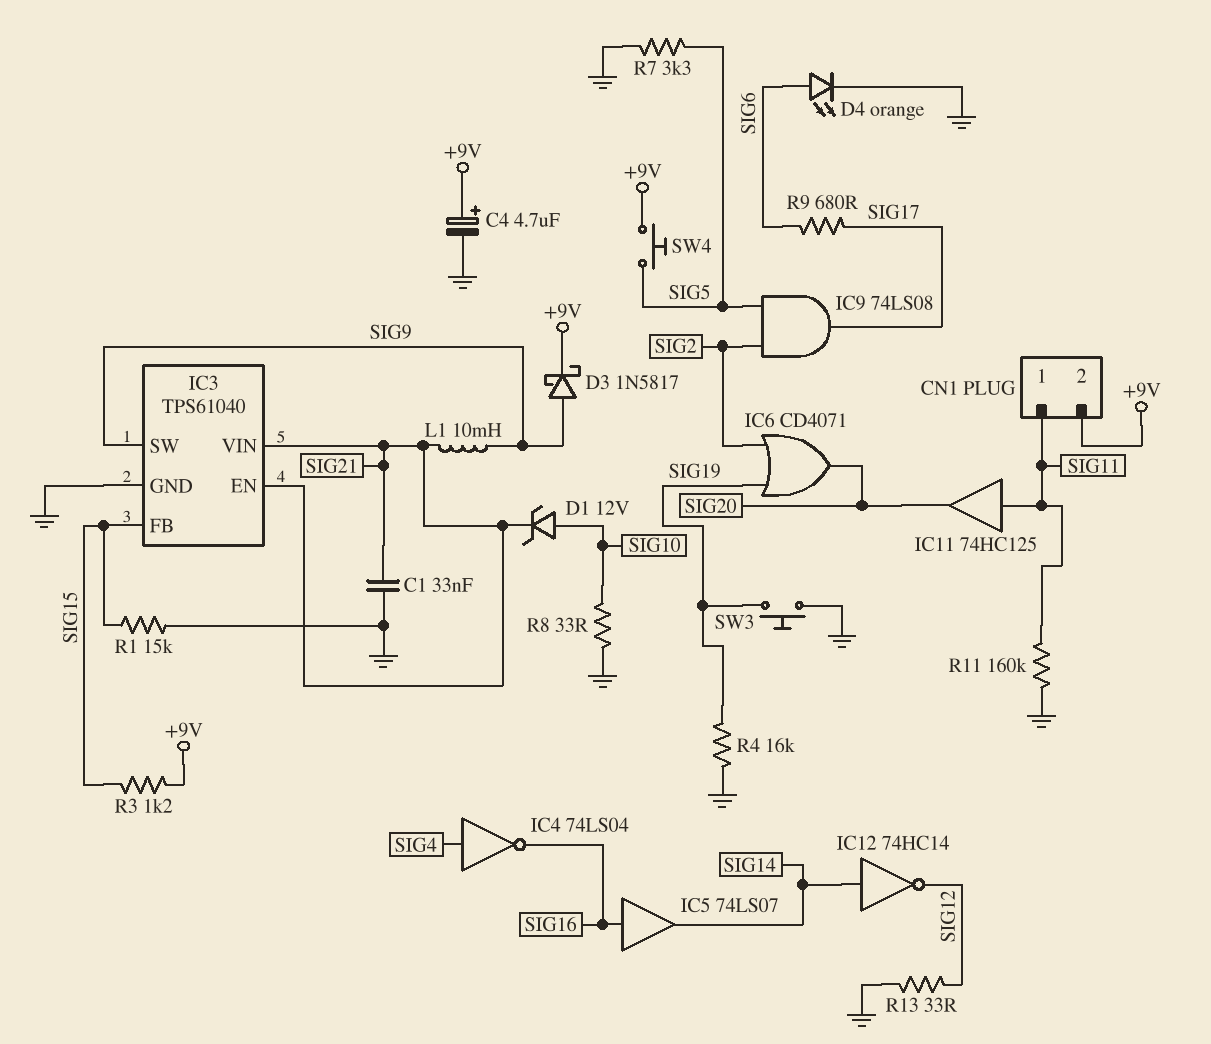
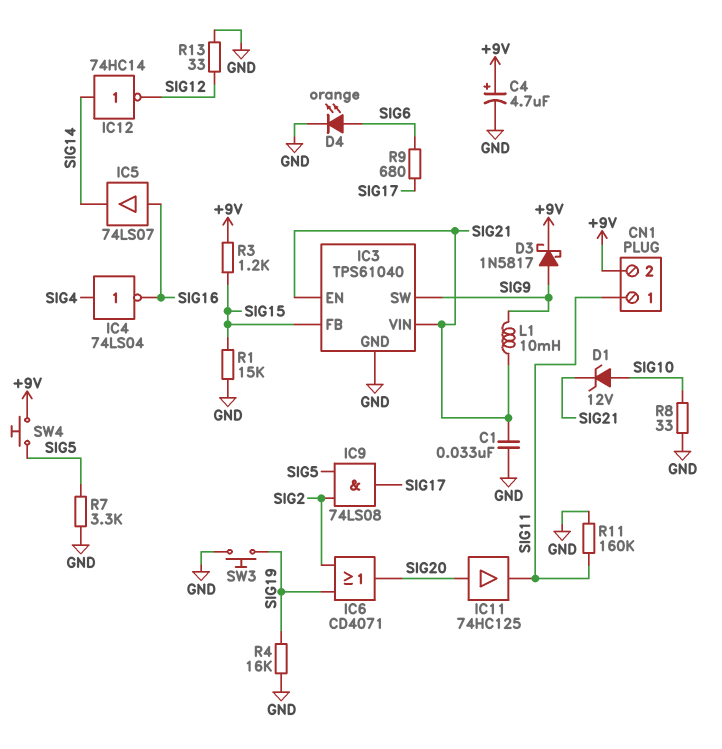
IC11: buffer 74HC125 (in SIG11, out SIG20) -> buffer 74HC125 (in SIG20, out SIG11)

